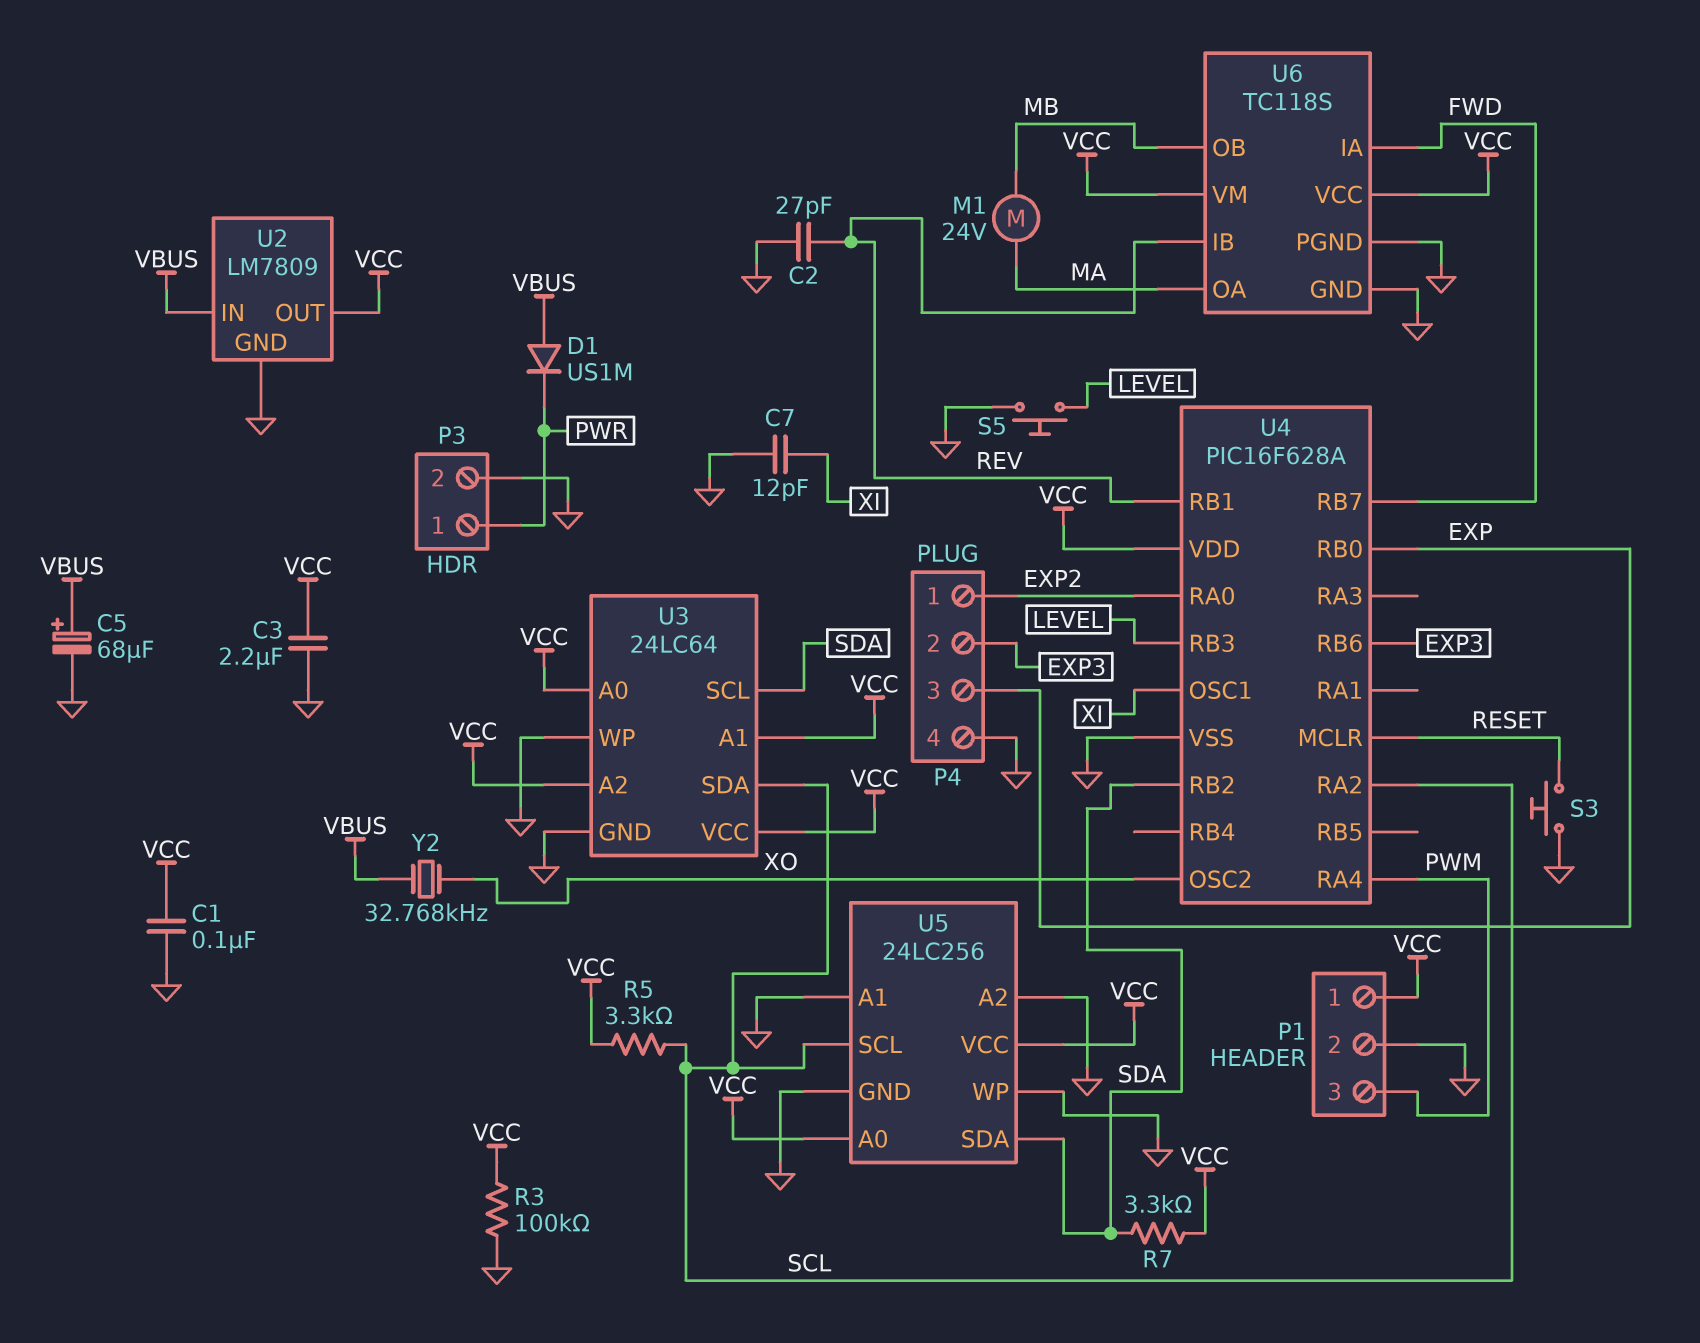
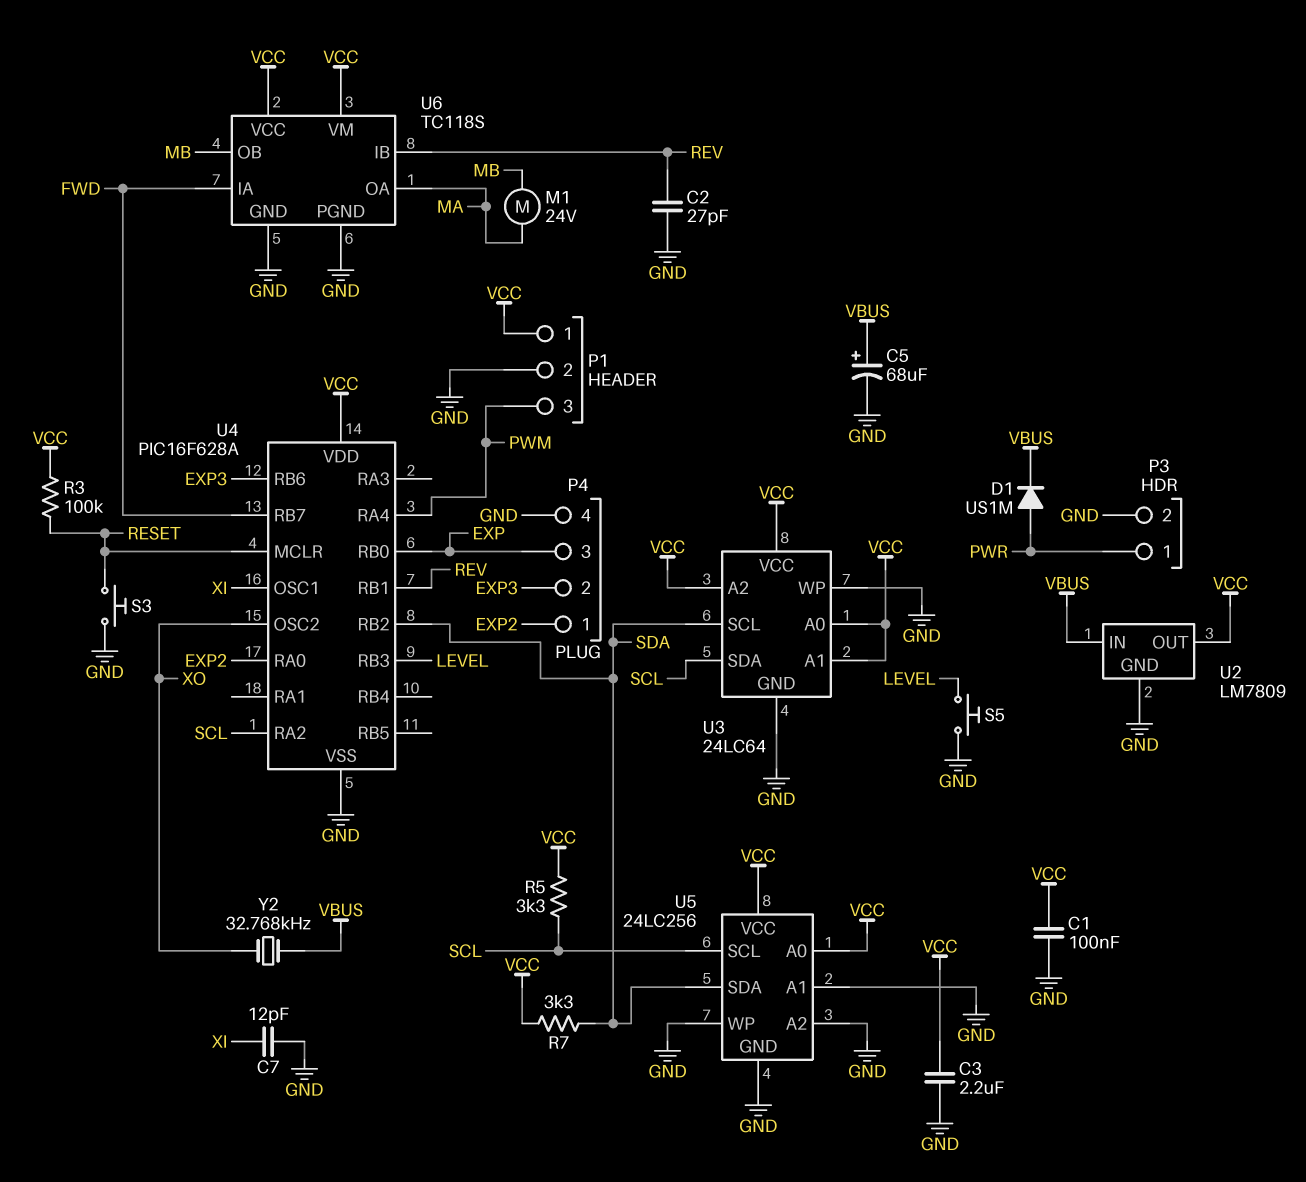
D1: diode US1M (A VBUS, K PWR) -> diode US1M (A PWR, K VBUS)
R3: 100k (GND, VCC) -> 100k (RESET, VCC)

